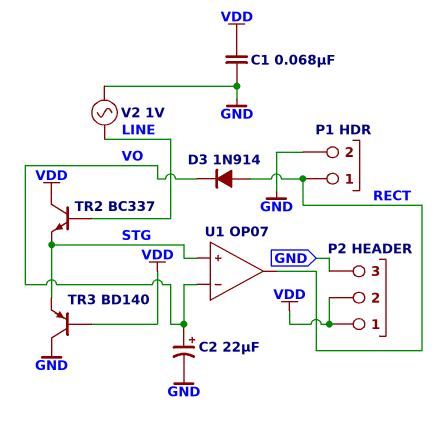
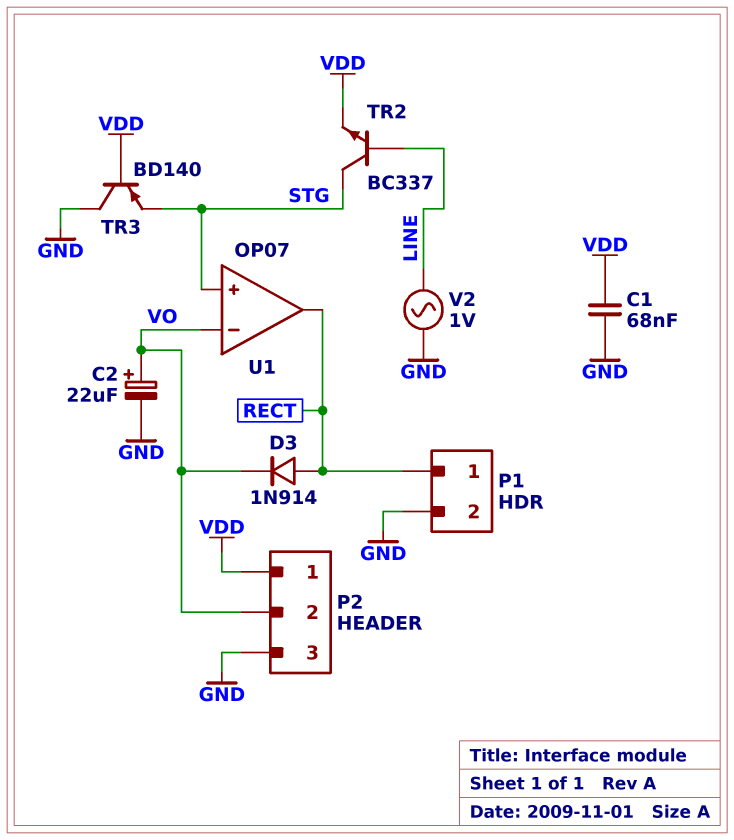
P2 pin 2: VDD -> VO
TR2: NPN BC337 (B LINE, C VDD, E STG) -> NPN BC337 (B LINE, C STG, E VDD)

